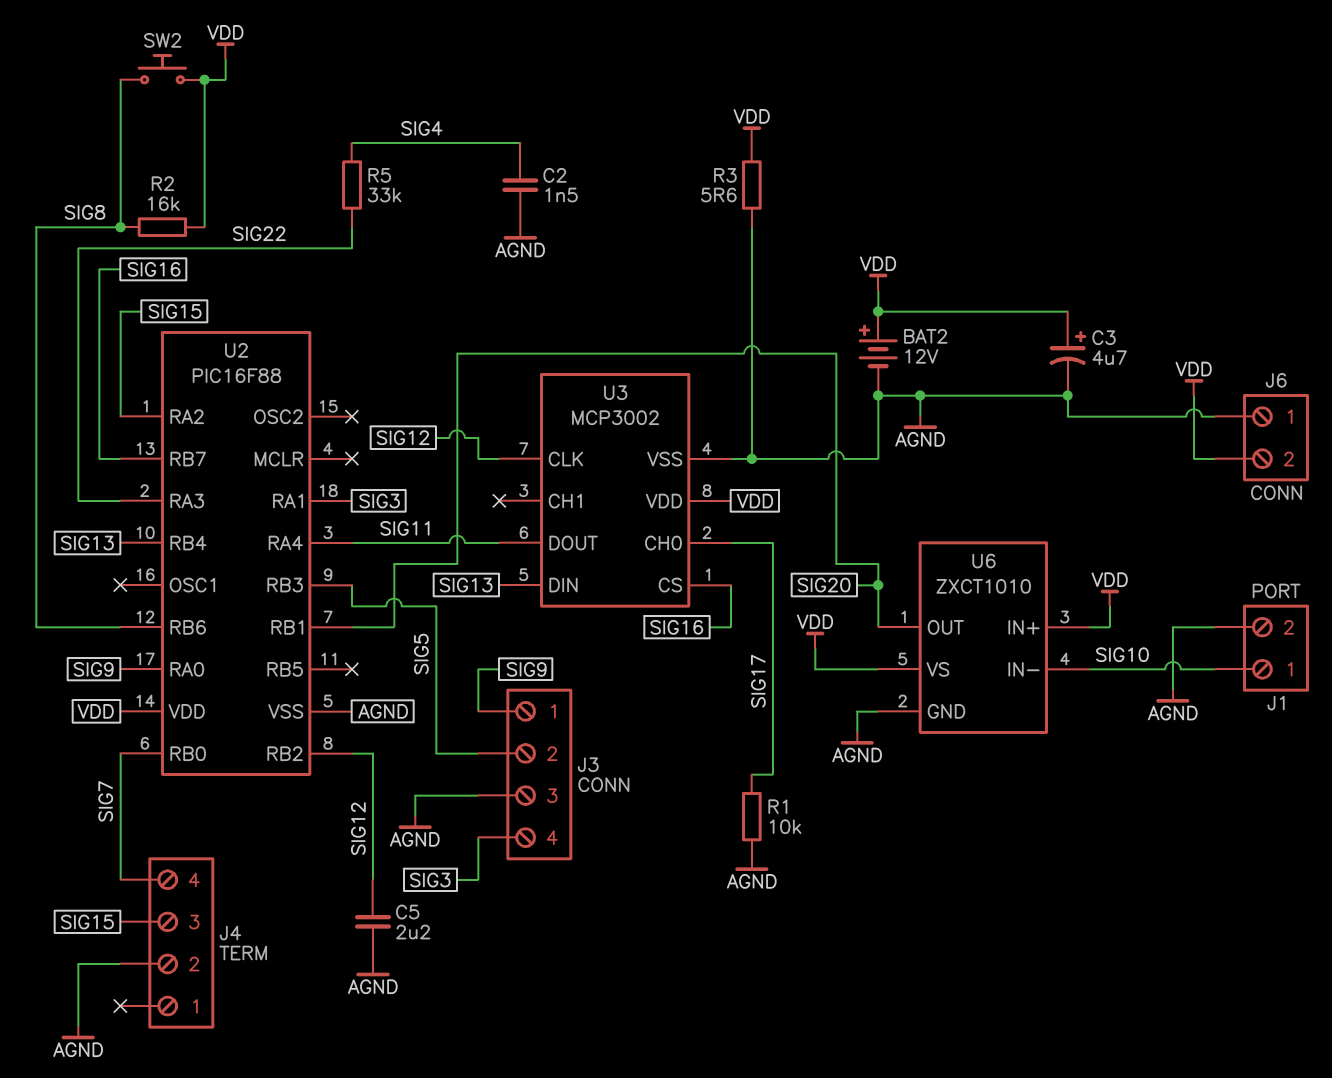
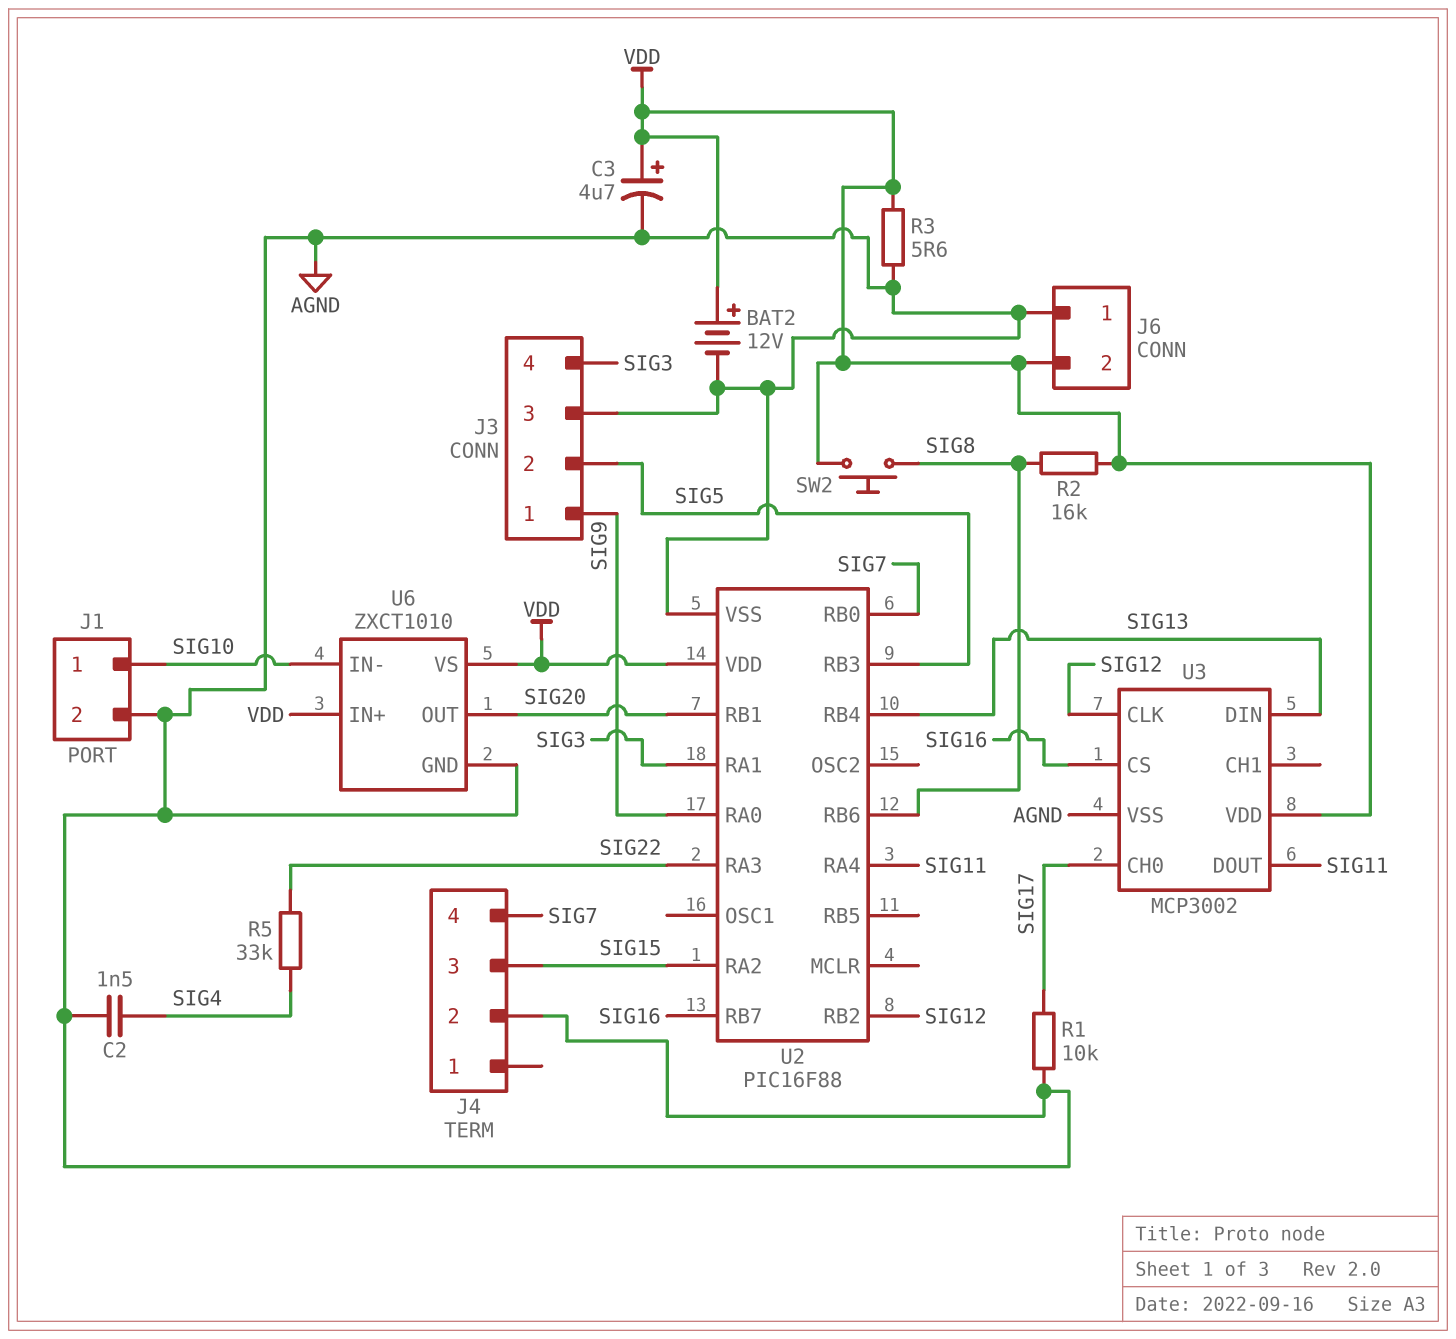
C5: 2.2uF (AGND, SIG12) -> none

